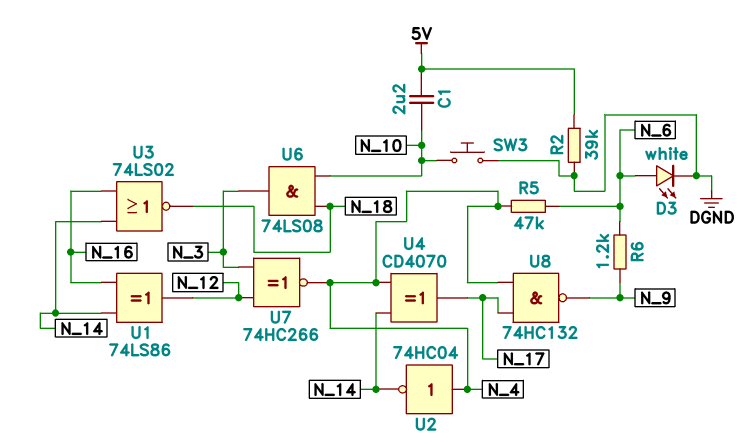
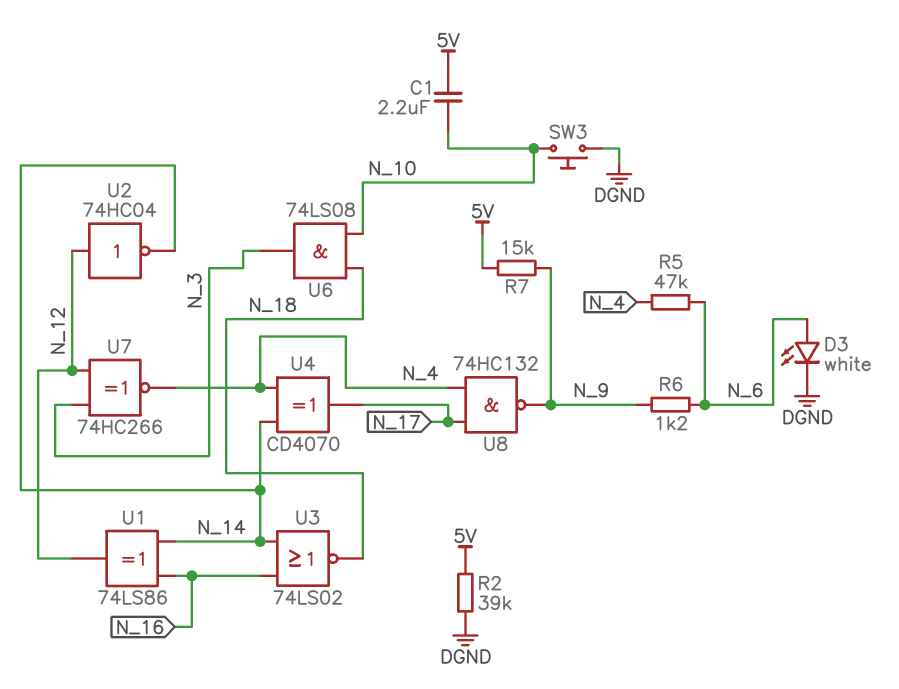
R7: none -> 15k (5V, N_9)
U2: NOT 74HC04 (in N_4, out N_14) -> NOT 74HC04 (in N_12, out N_14)

